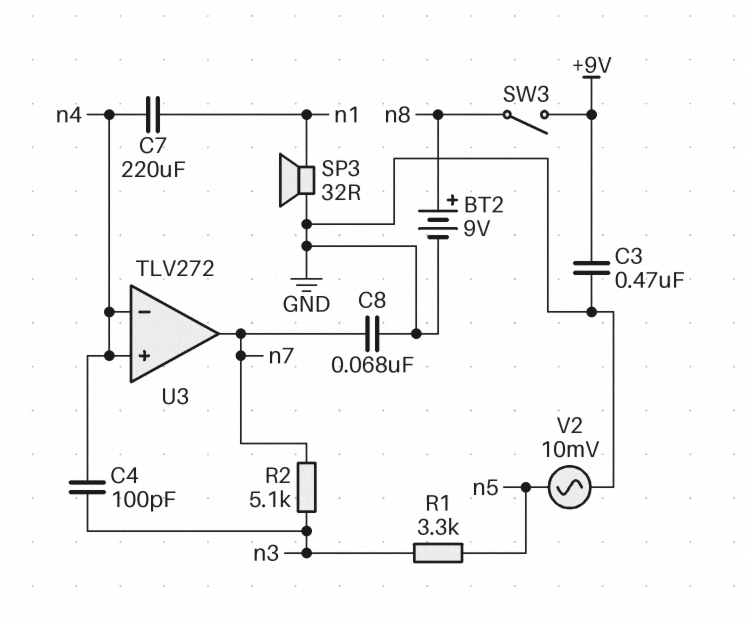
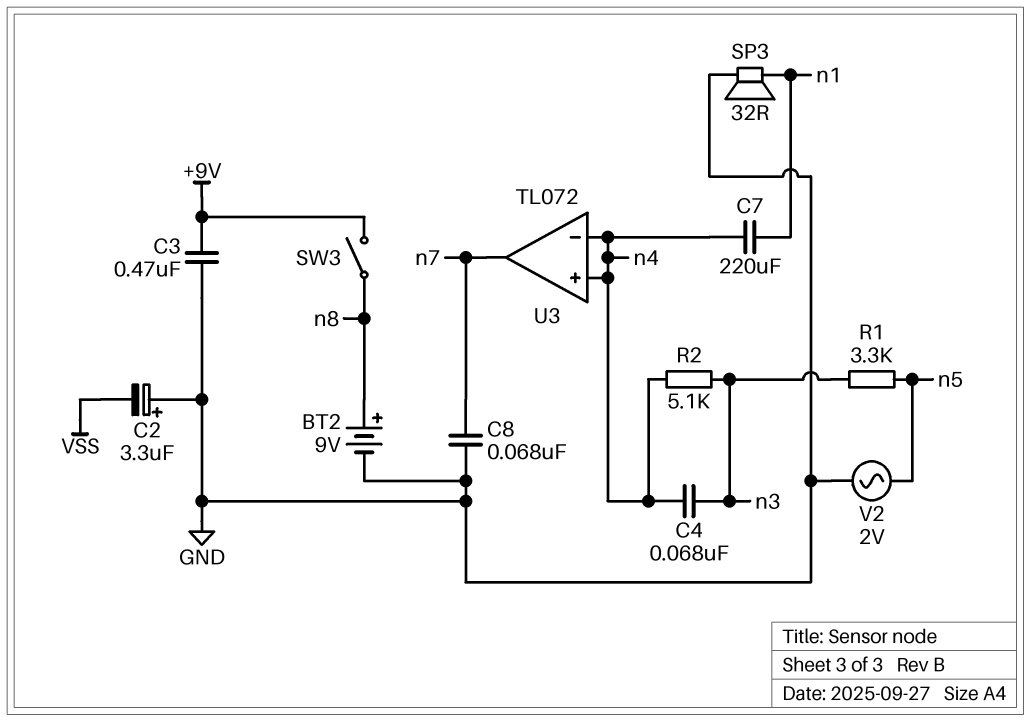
C2: none -> 3.3uF (plus GND, minus VSS)
C4: 100pF (n3, n4) -> 68nF (n3, n4)
R2: 5.1k (n3, n7) -> 5.1k (n3, n4)
U3: TLV272 -> TL072
V2: AC 10mV (GND, n5) -> AC 2V (GND, n5)

